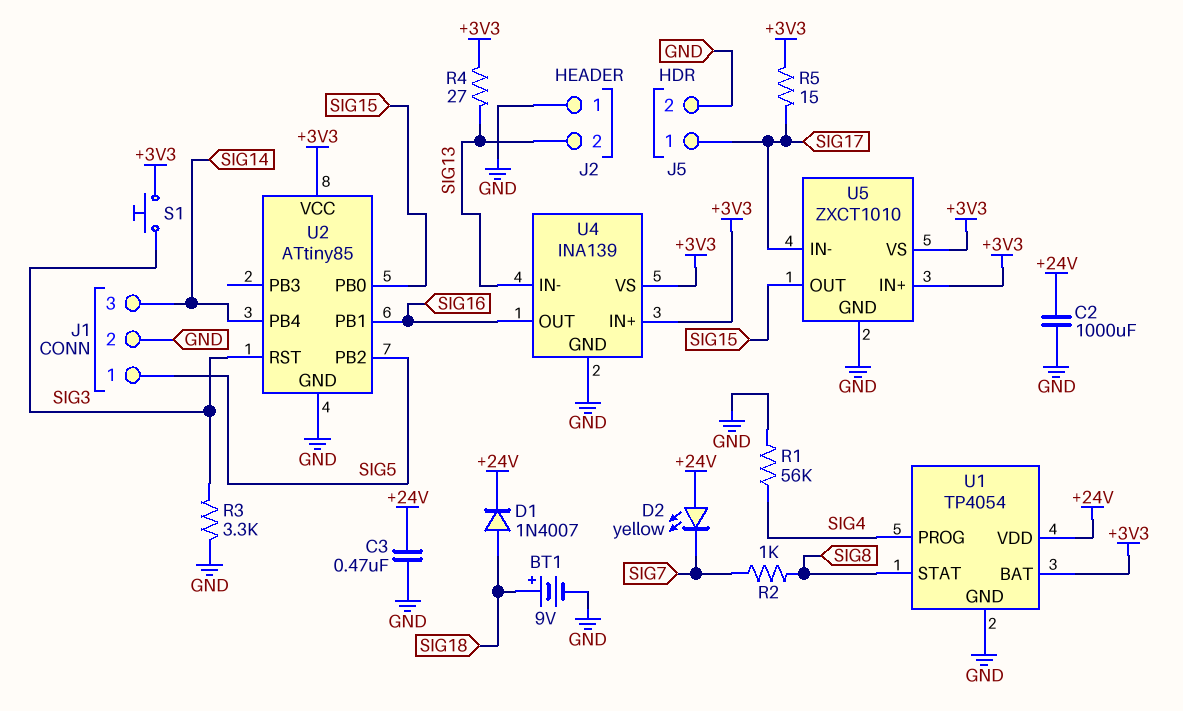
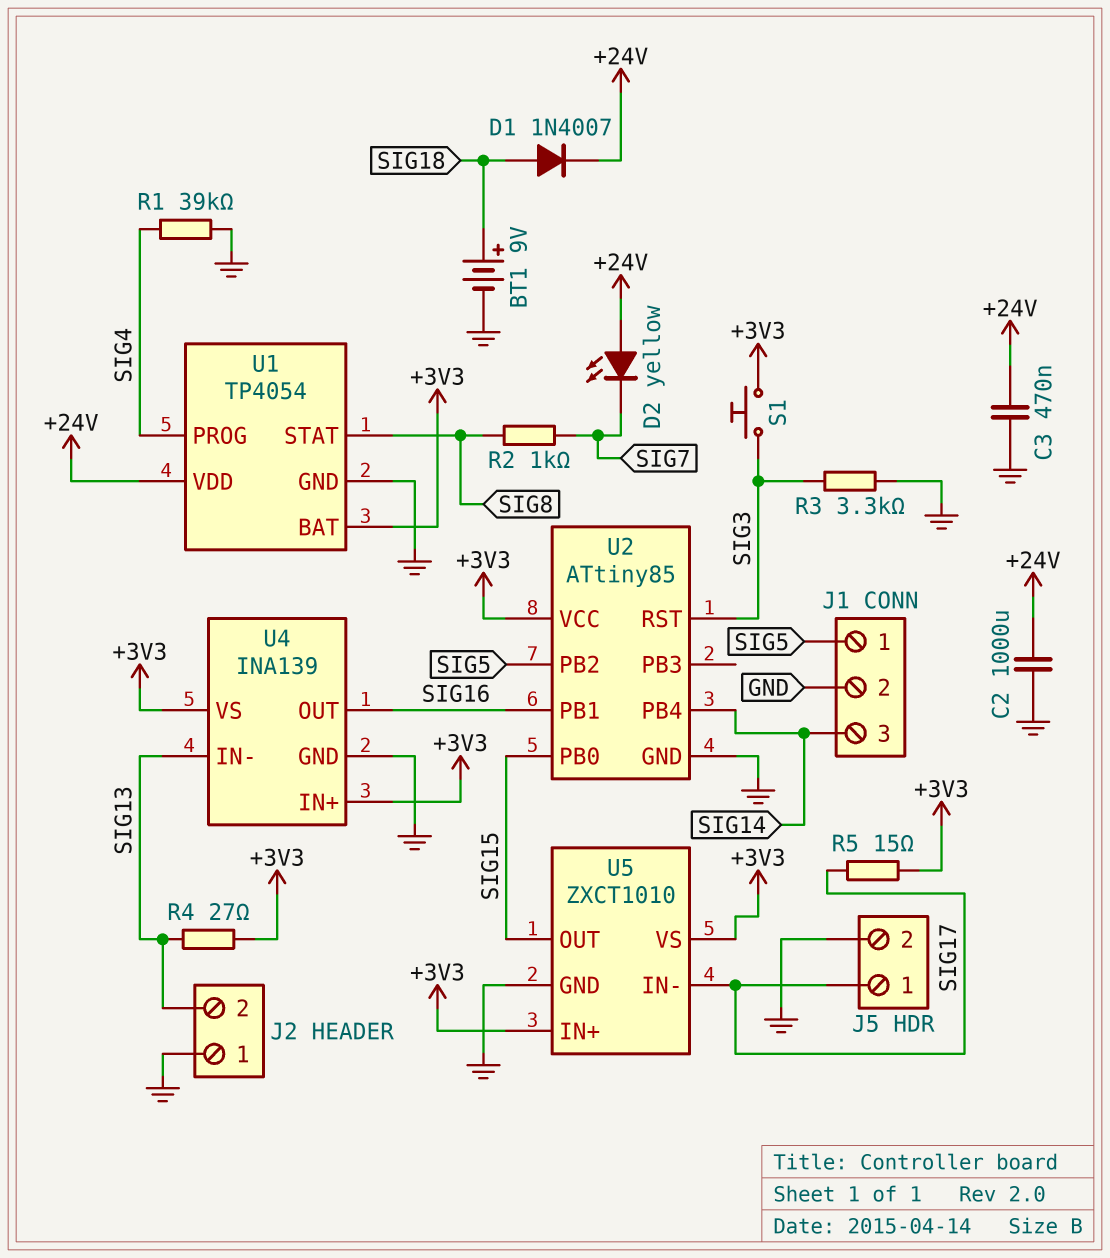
R1: 56k (GND, SIG4) -> 39k (GND, SIG4)

